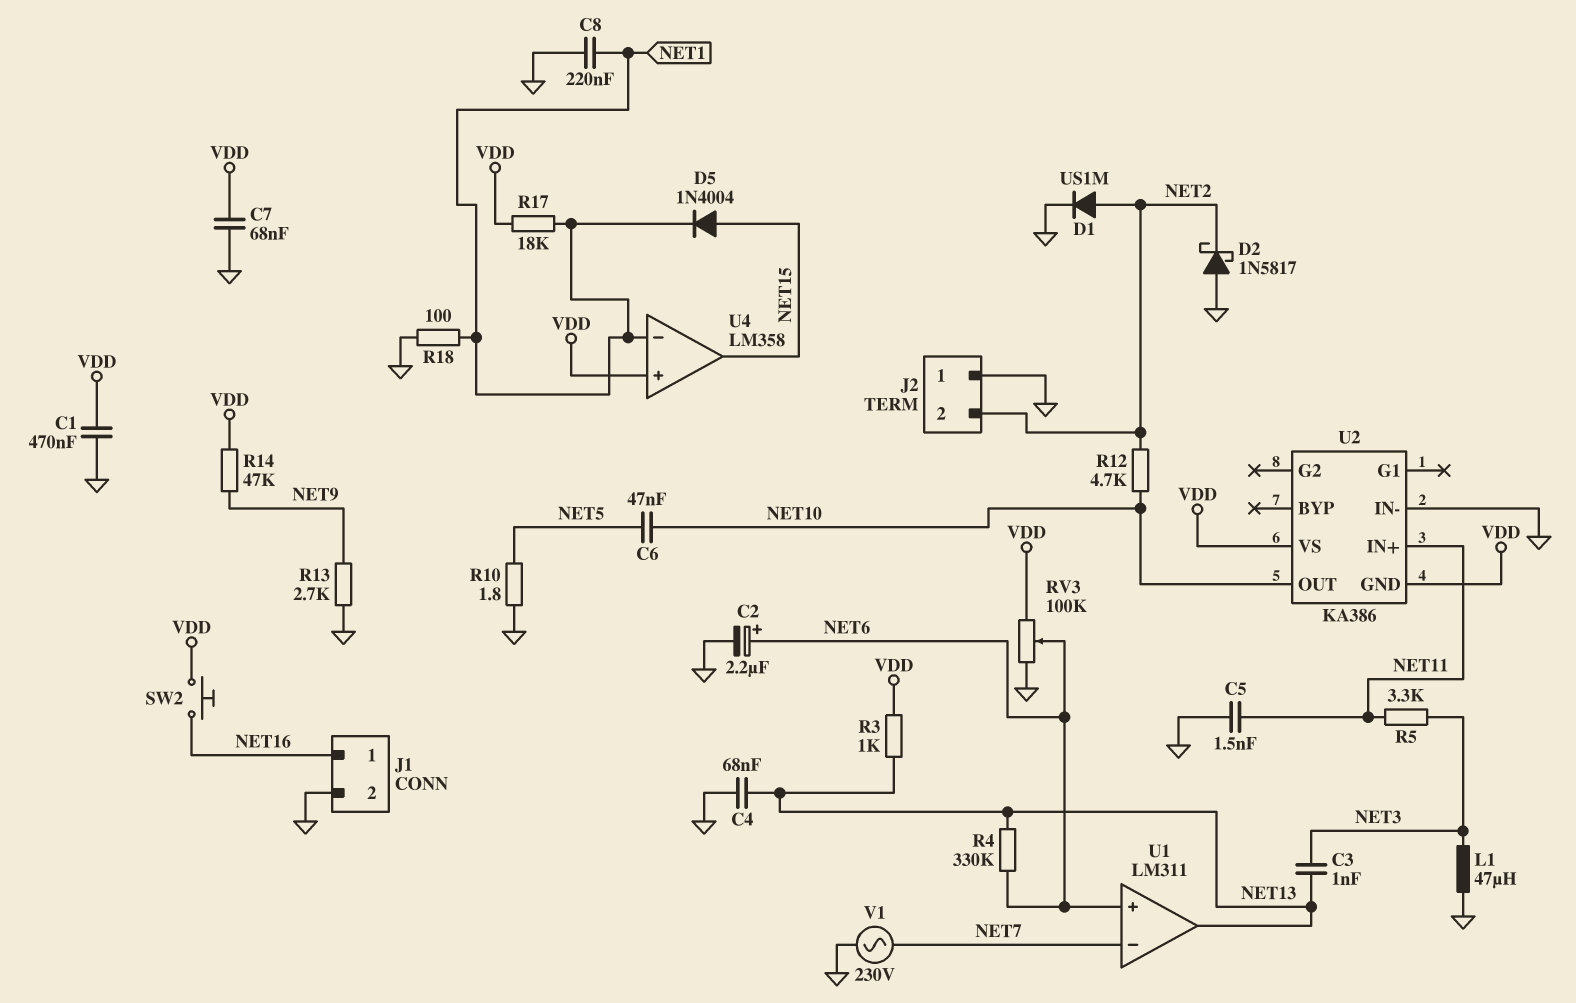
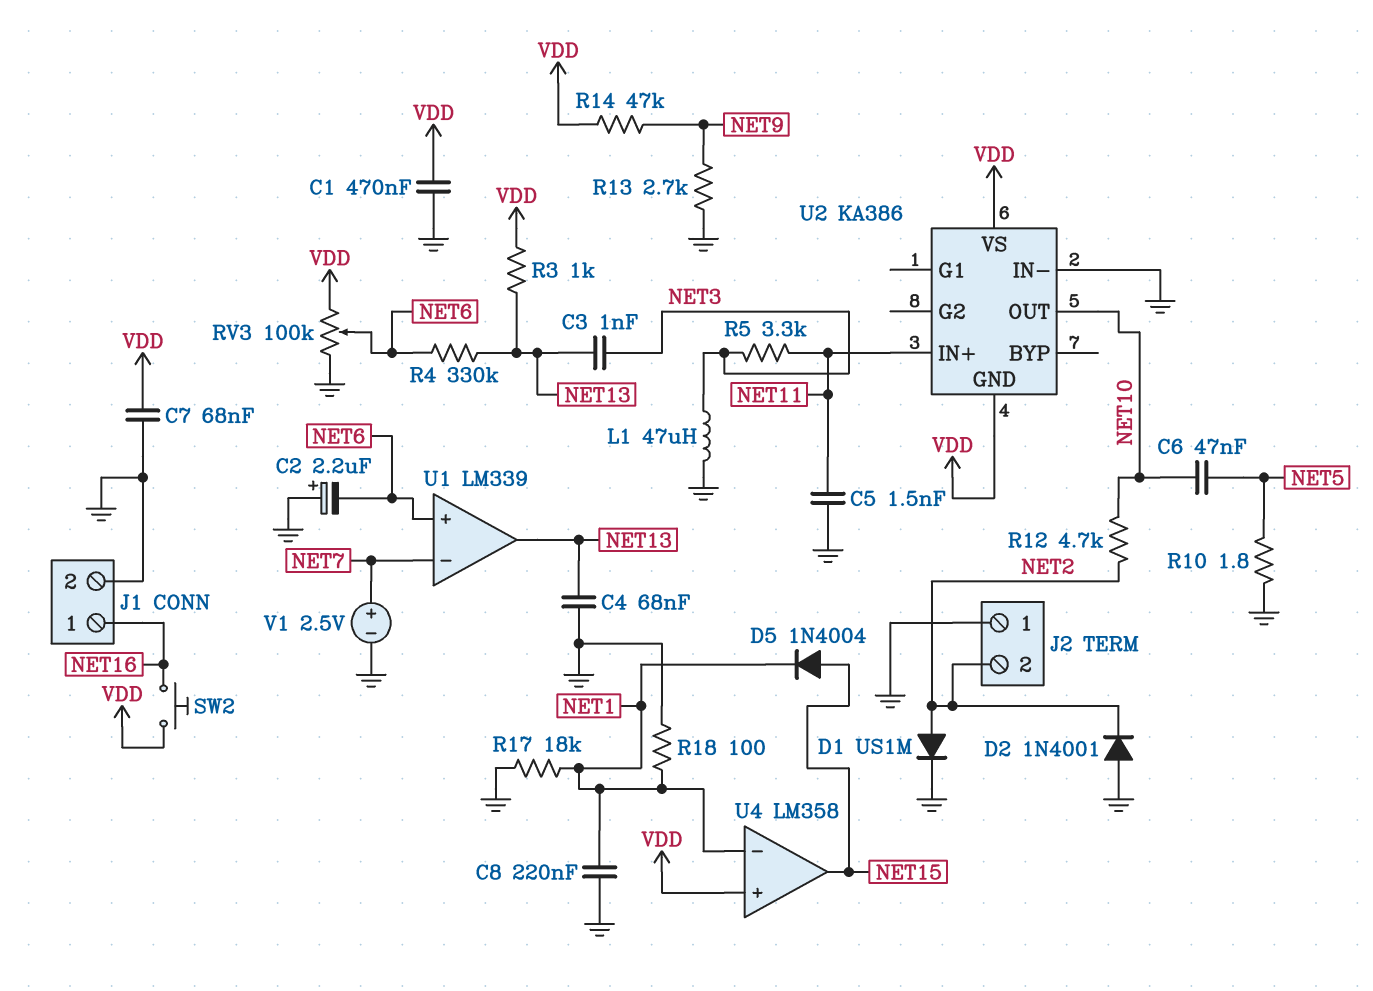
C2: 2.2uF (plus NET6, minus GND) -> 2.2uF (plus GND, minus NET6)
D2: schottky 1N5817 (A GND, K NET2) -> diode 1N4001 (A GND, K NET2)
R17: 18k (NET1, VDD) -> 18k (GND, NET1)
U1: LM311 -> LM339
V1: AC 230V (GND, NET7) -> 2.5V (plus NET7, minus GND)

